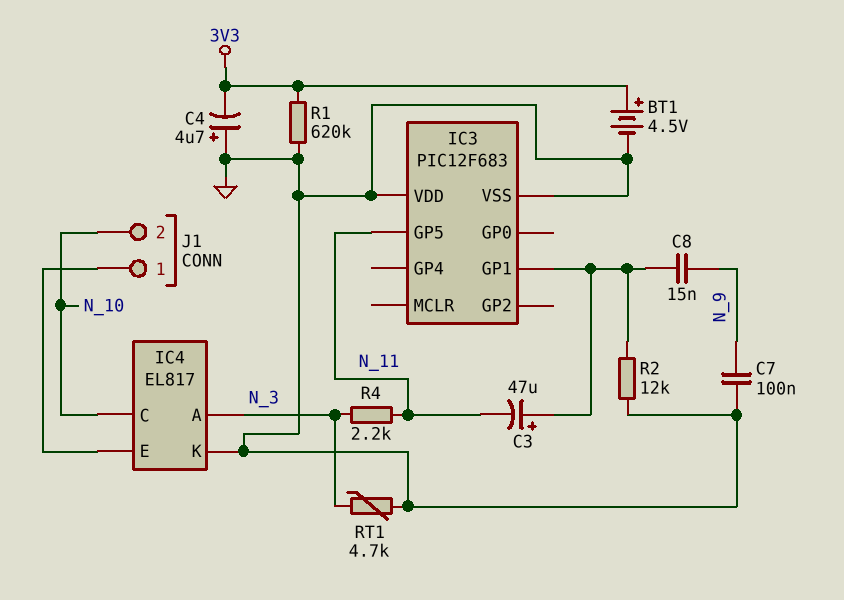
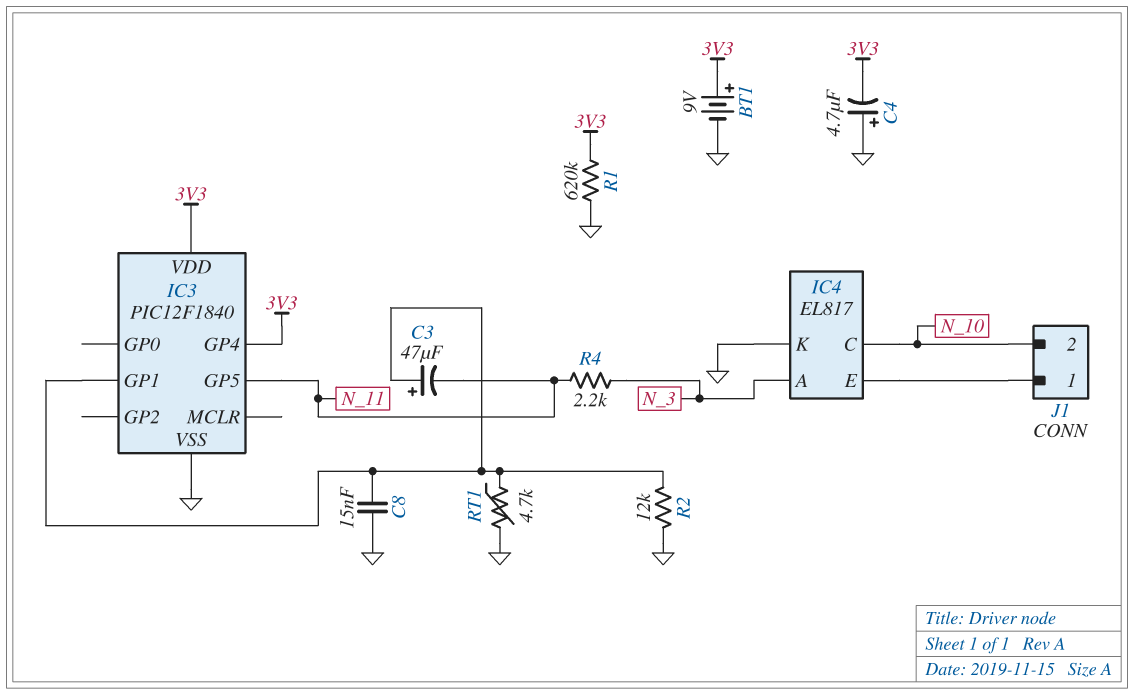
BT1: 4.5V (plus 3V3, minus GND) -> 9V (plus 3V3, minus GND)
C7: 100nF (GND, N_9) -> none
C8: 15nF (IC3/GP1, N_9) -> 15nF (GND, IC3/GP1)
IC3: PIC12F683 -> PIC12F1840
IC3 pin GP4: none -> 3V3
IC3 pin VDD: GND -> 3V3
RT1: 4.7k (GND, N_3) -> 4.7k (GND, IC3/GP1)

